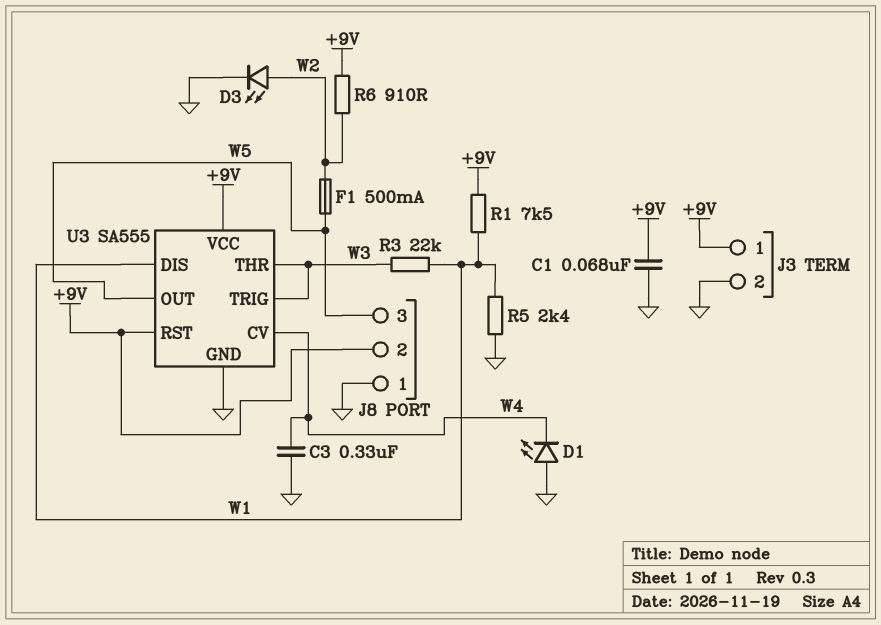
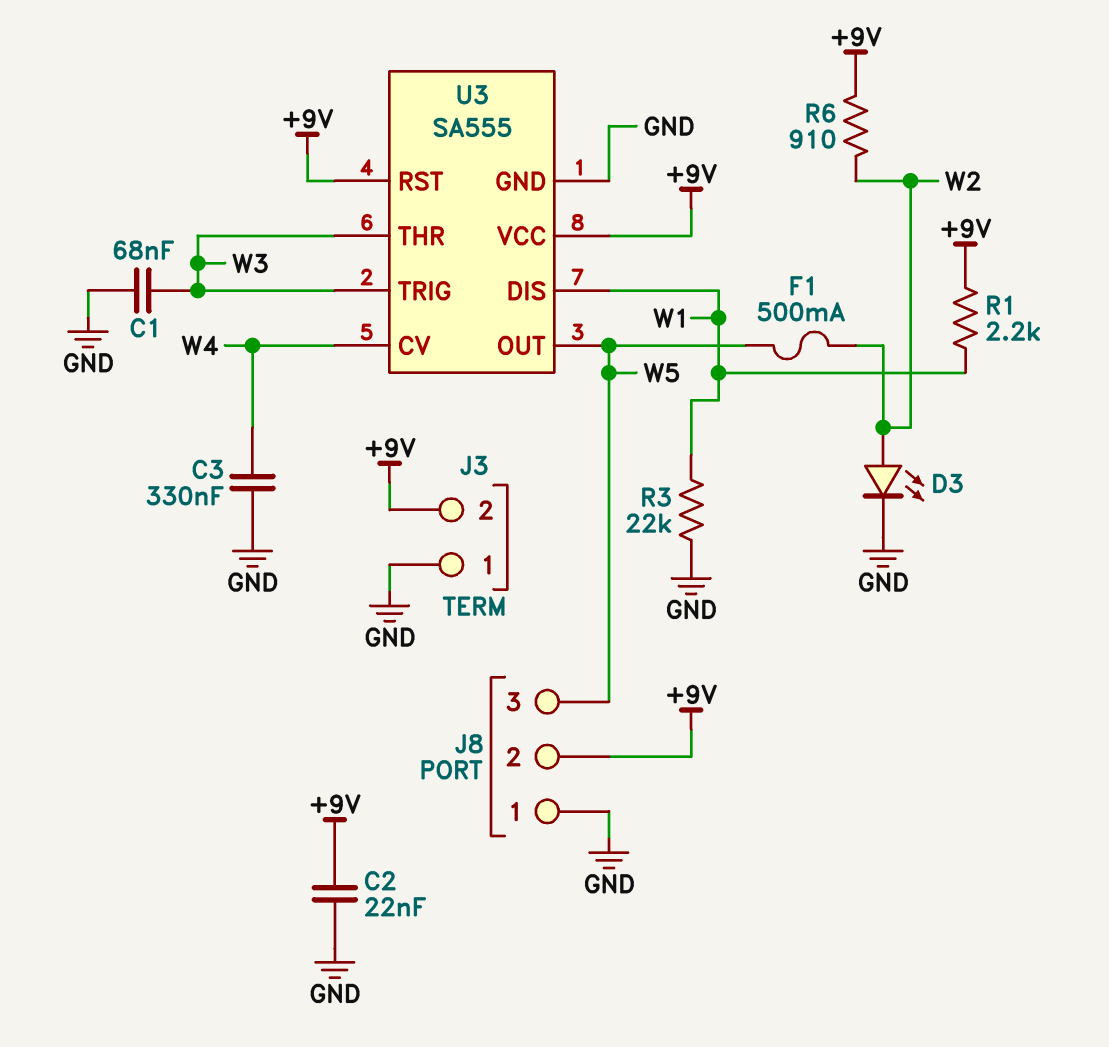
C1: 68nF (+9V, GND) -> 68nF (GND, W3)
C2: none -> 22nF (+9V, GND)
D1: LED (A GND, K W4) -> none
J3 pin 1: +9V -> GND
J3 pin 2: GND -> +9V
R1: 7.5k (+9V, W1) -> 2.2k (+9V, W1)
R3: 22k (W1, W3) -> 22k (GND, W1)
R5: 2.4k (GND, W1) -> none

